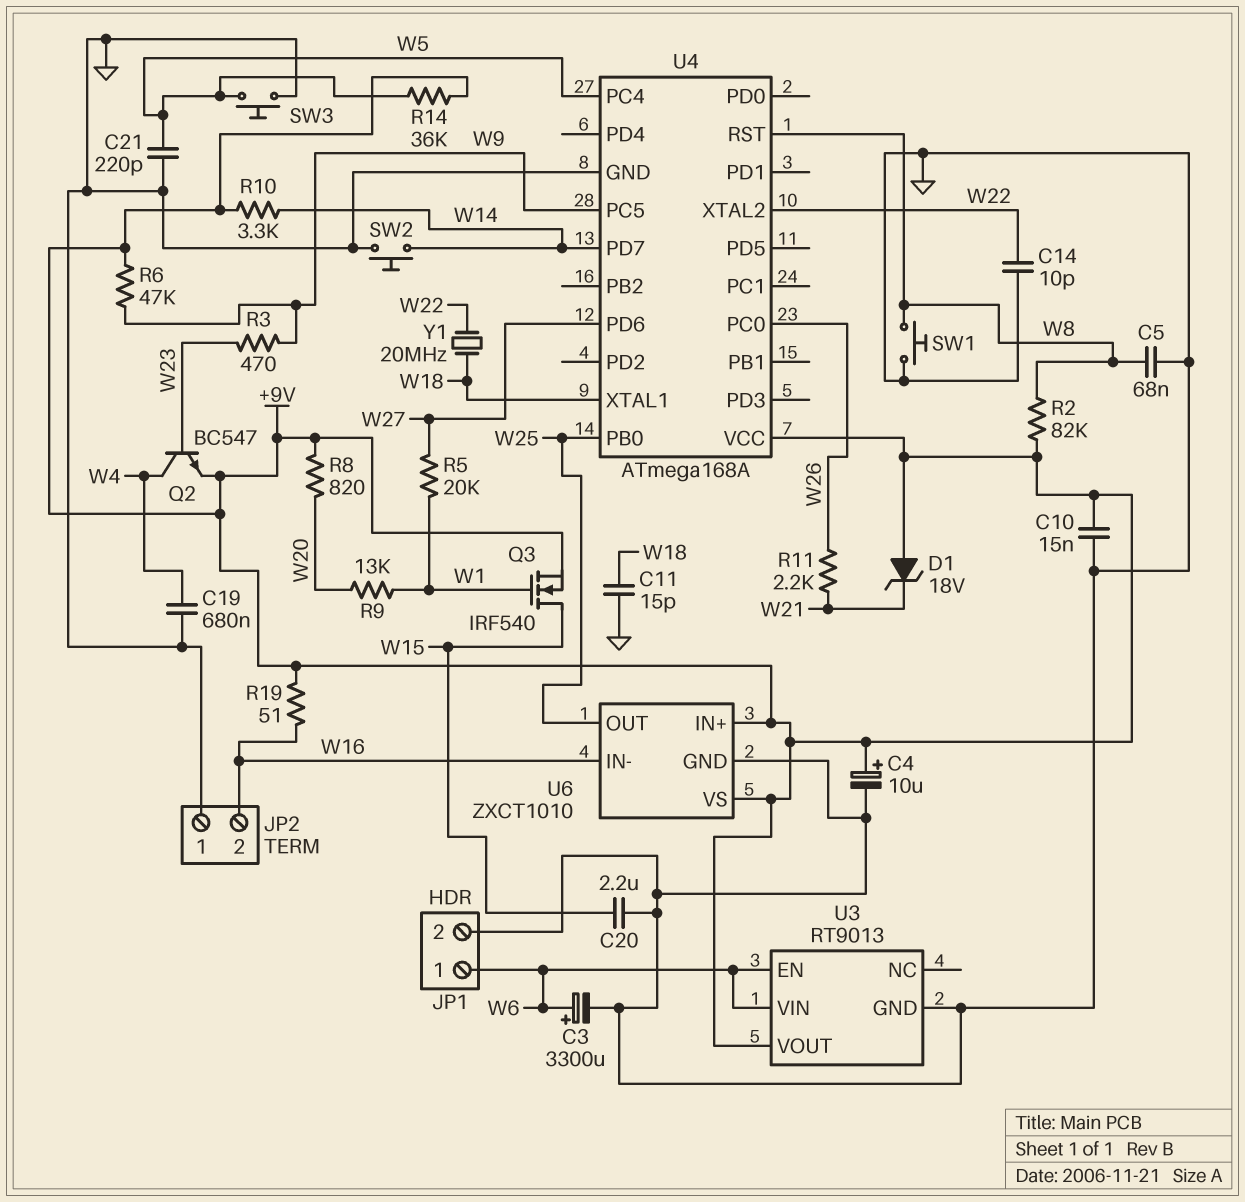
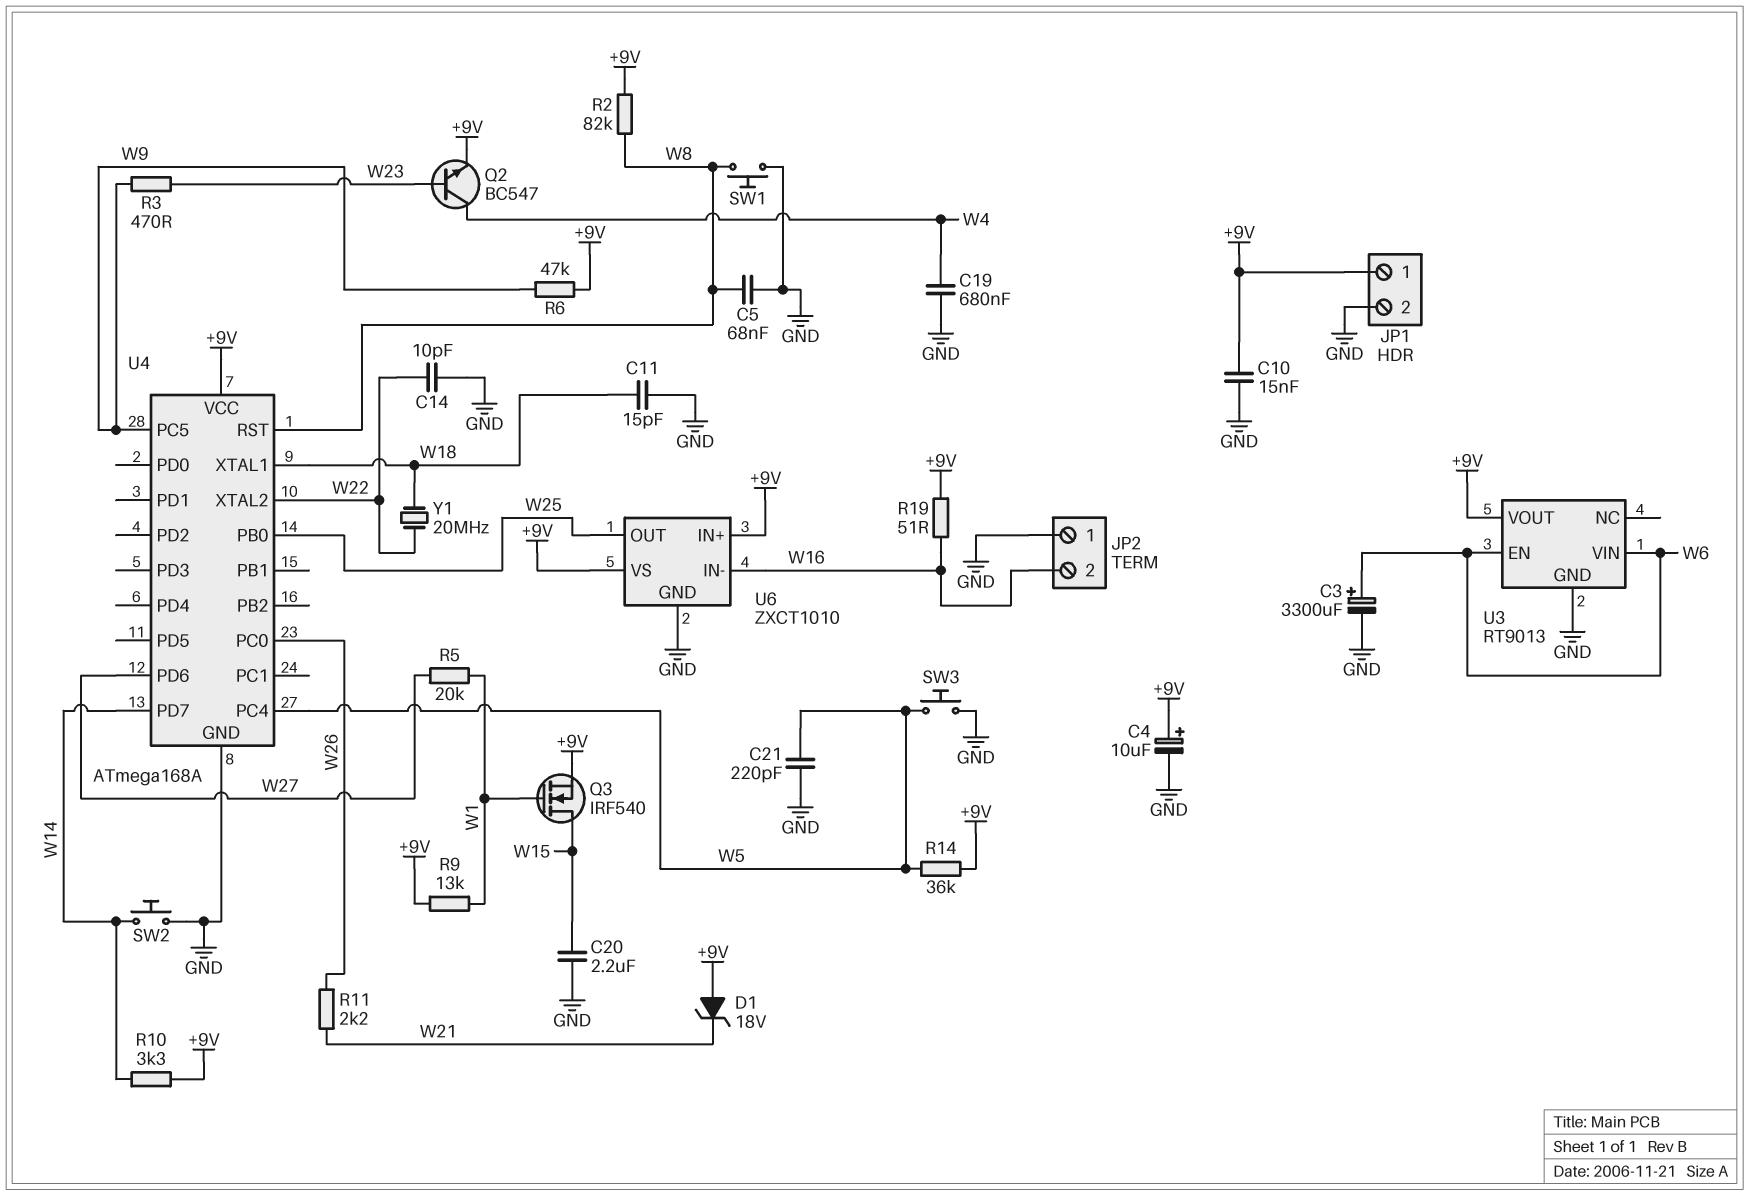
JP1 pin 1: W6 -> +9V
R8: 820 (+9V, W20) -> none
R9: 13k (W1, W20) -> 13k (+9V, W1)

